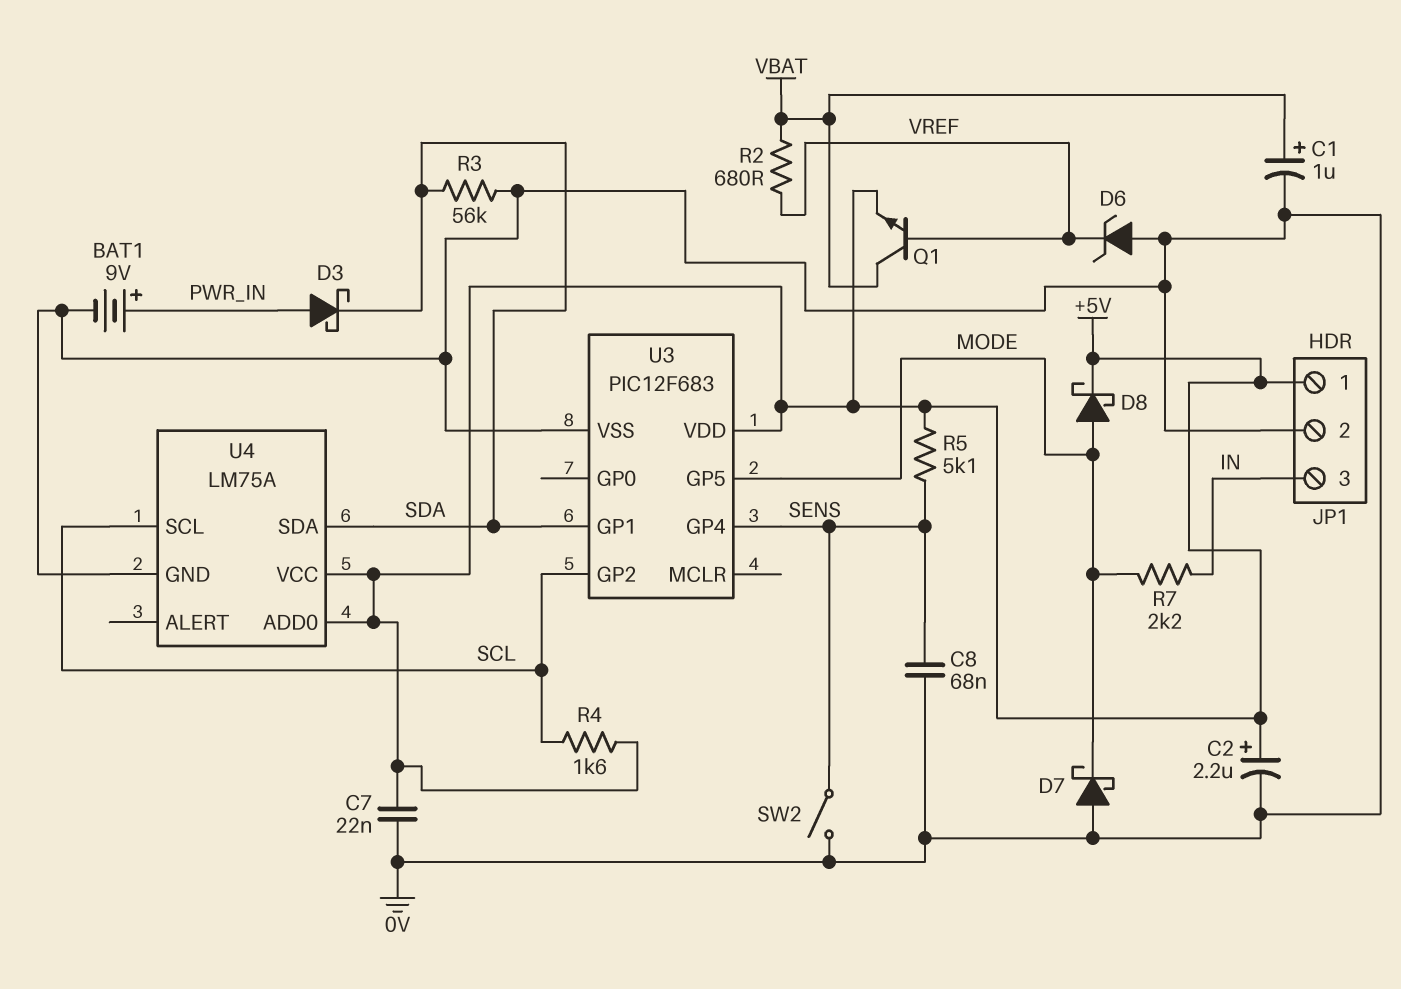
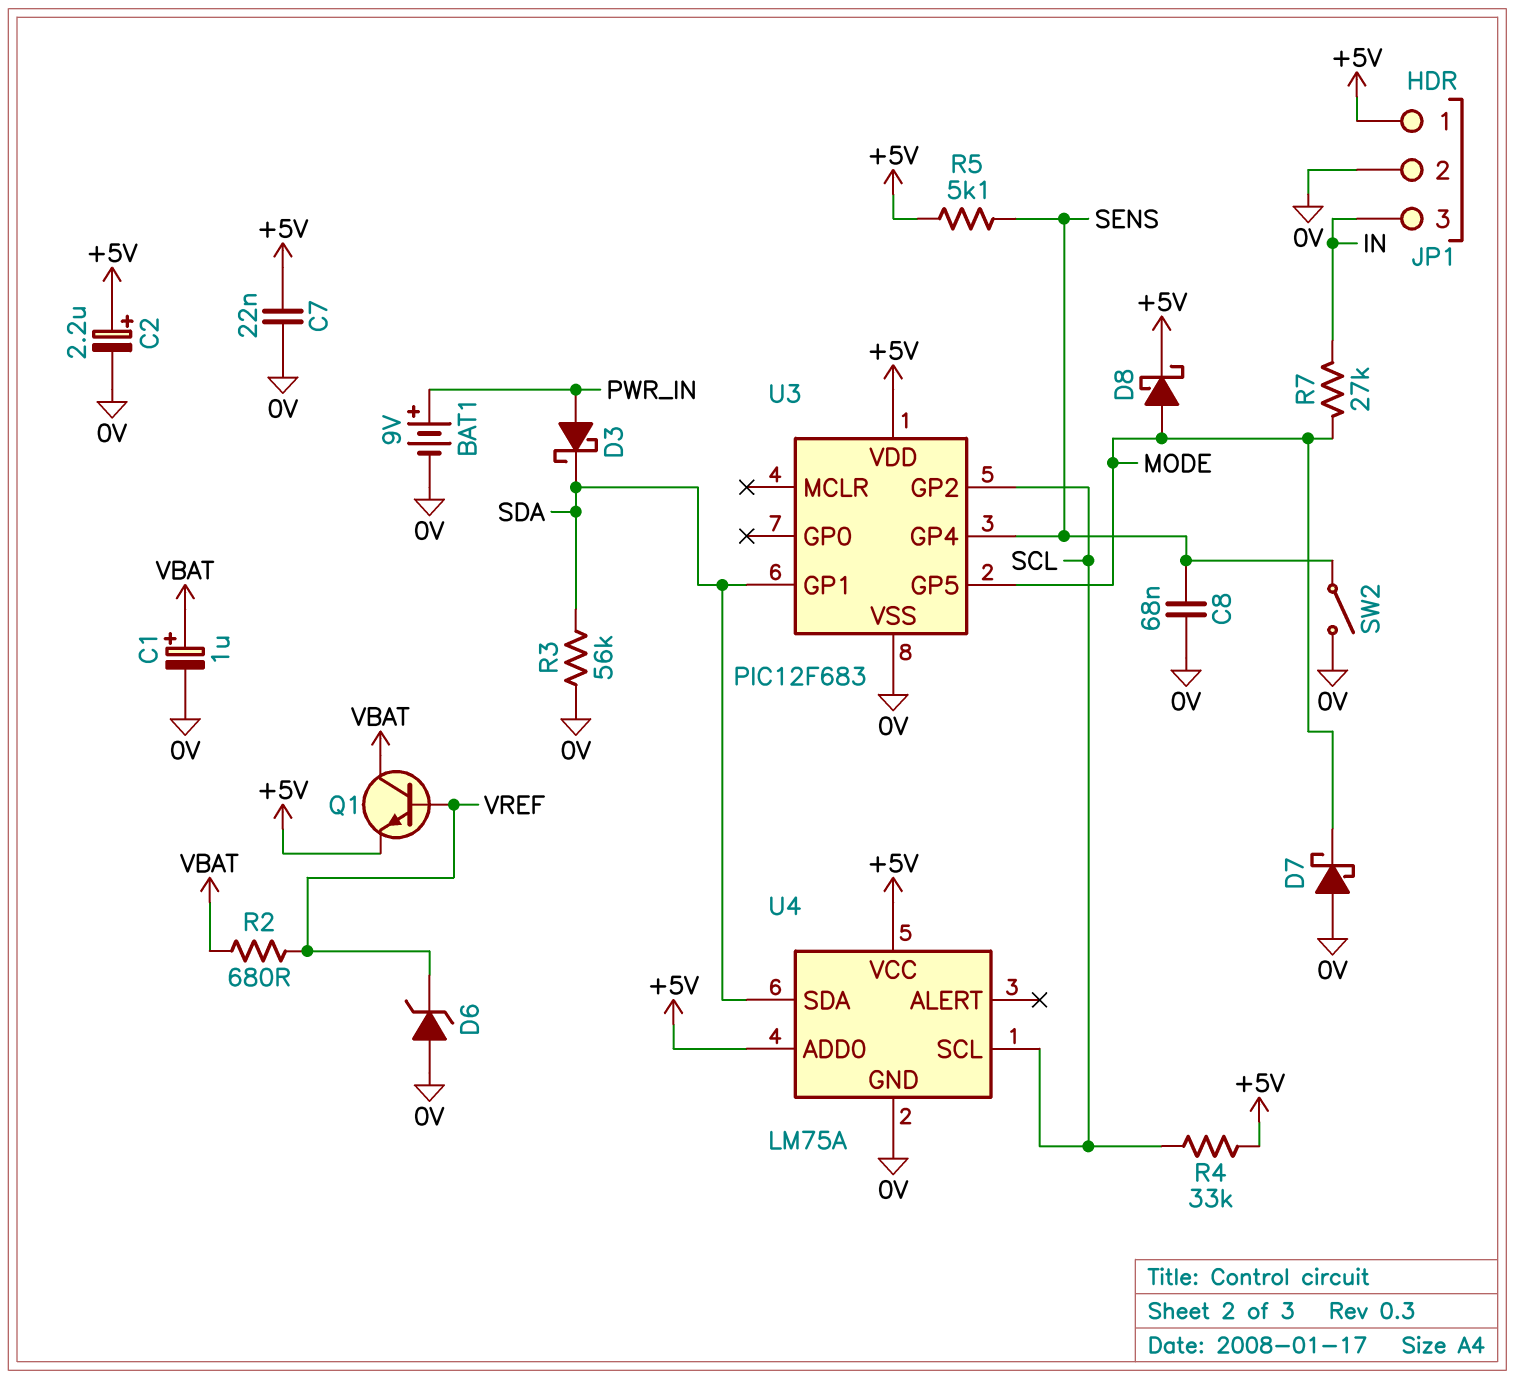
R4: 1.6k (+5V, SCL) -> 33k (+5V, SCL)
R7: 2.2k (IN, MODE) -> 27k (IN, MODE)

